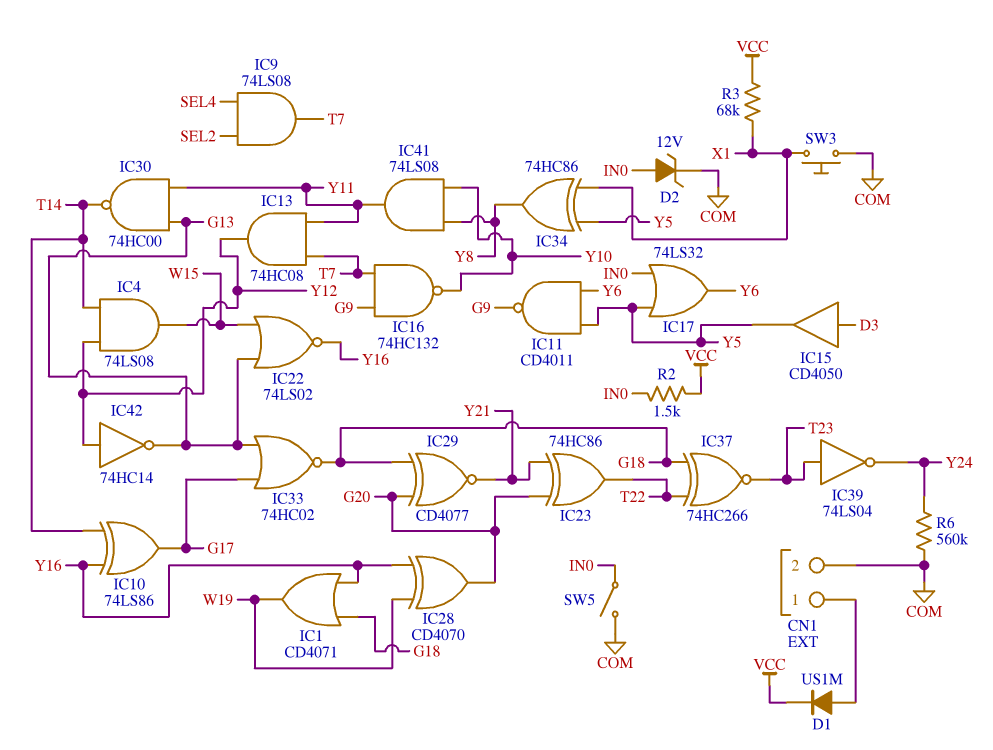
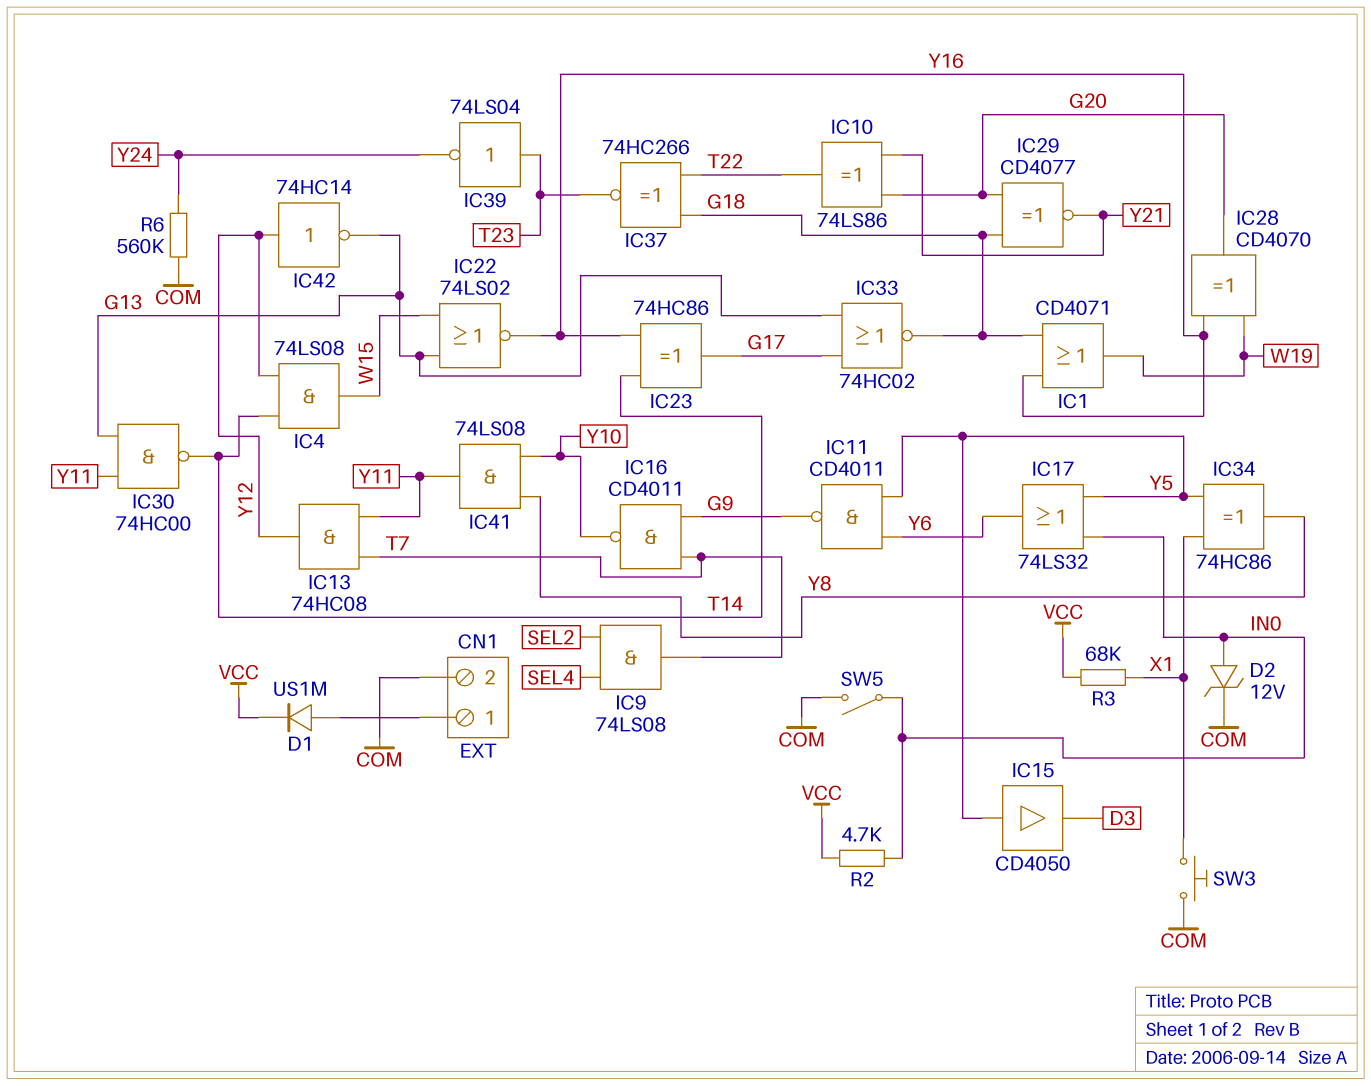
IC10: XOR 74LS86 (in T14, in Y16, out G17) -> XOR 74LS86 (in G20, in Y21, out T22)
IC15: buffer CD4050 (in D3, out Y5) -> buffer CD4050 (in Y5, out D3)
IC16: NAND 74HC132 (in G9, in T7, out Y10) -> NAND CD4011 (in G9, in T7, out Y10)
IC23: XOR 74HC86 (in G20, in Y21, out T22) -> XOR 74HC86 (in T14, in Y16, out G17)
R2: 1.5k (IN0, VCC) -> 4.7k (IN0, VCC)

